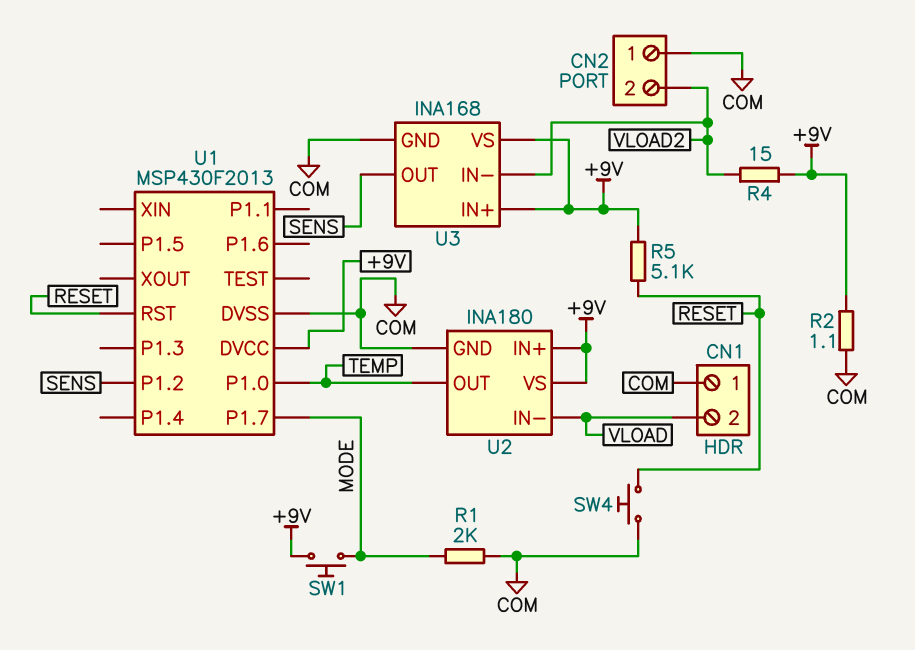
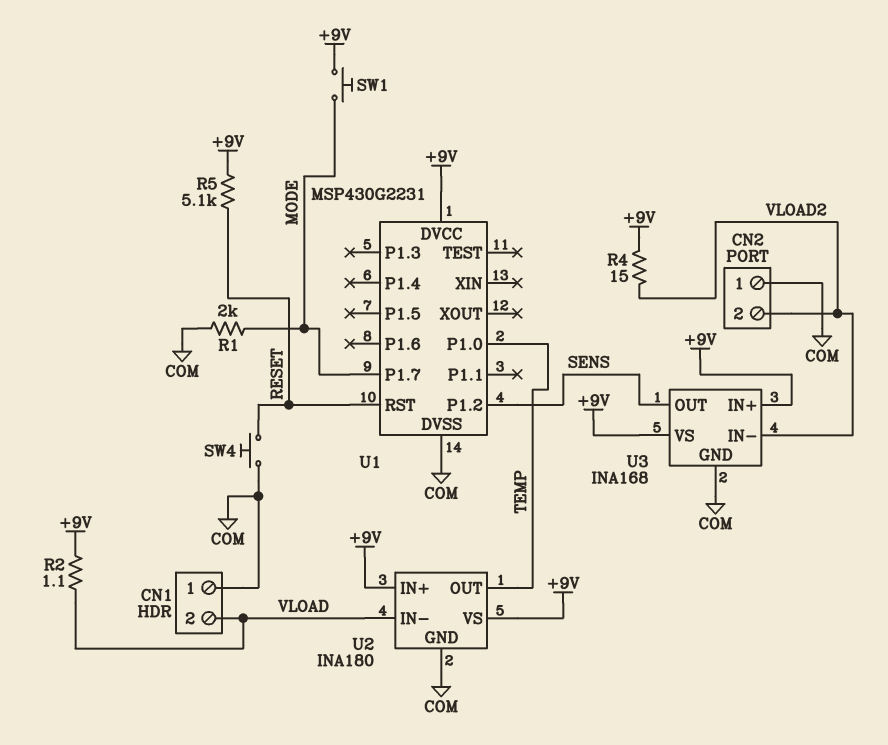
R2: 1.1 (+9V, COM) -> 1.1 (+9V, VLOAD)
U1: MSP430F2013 -> MSP430G2231

